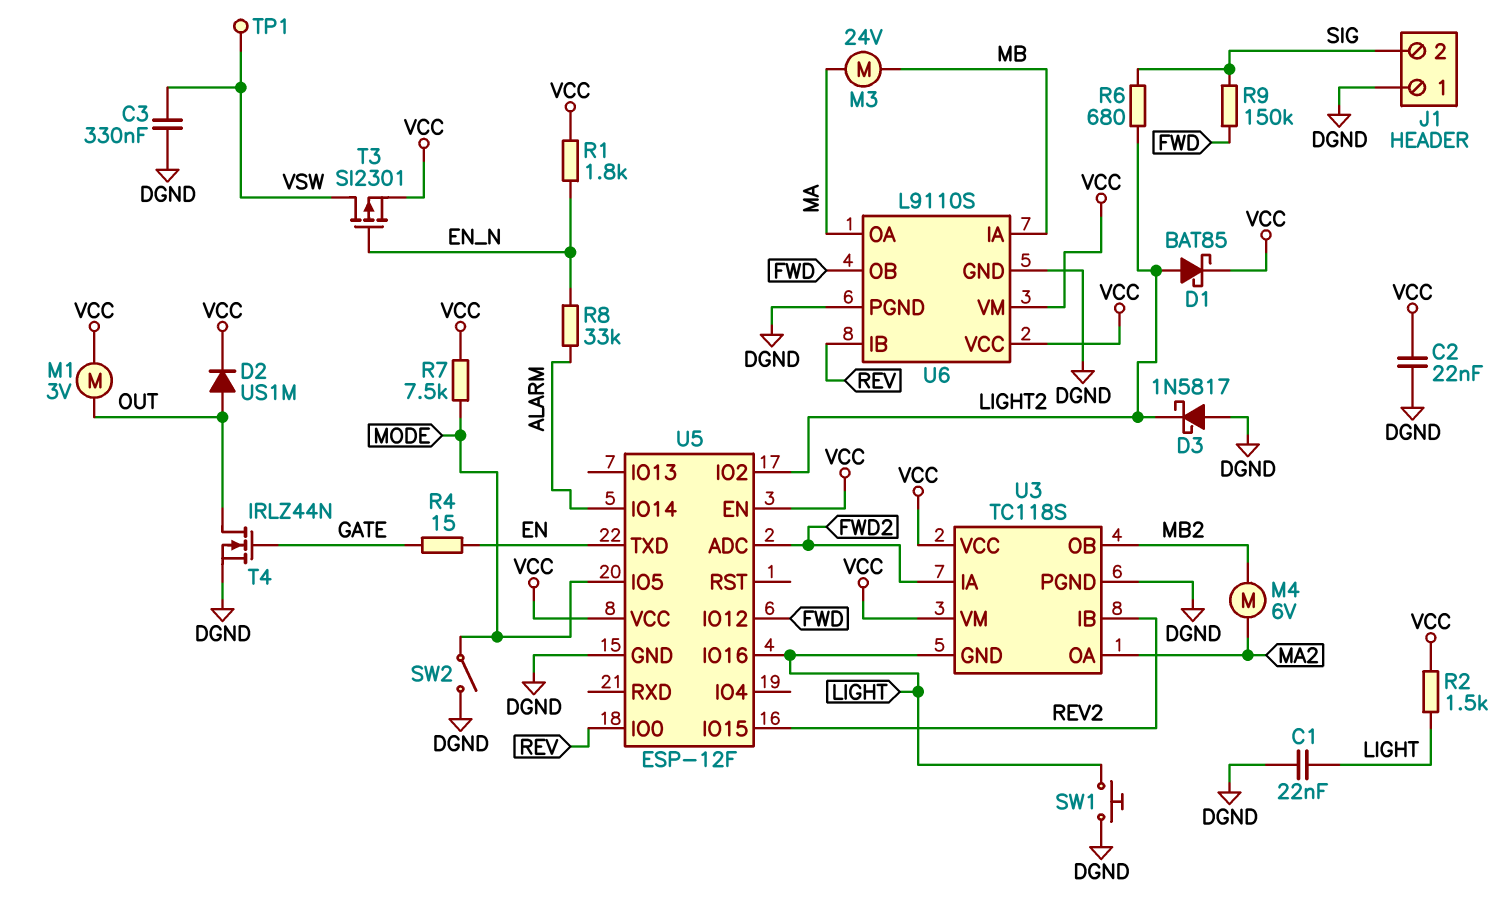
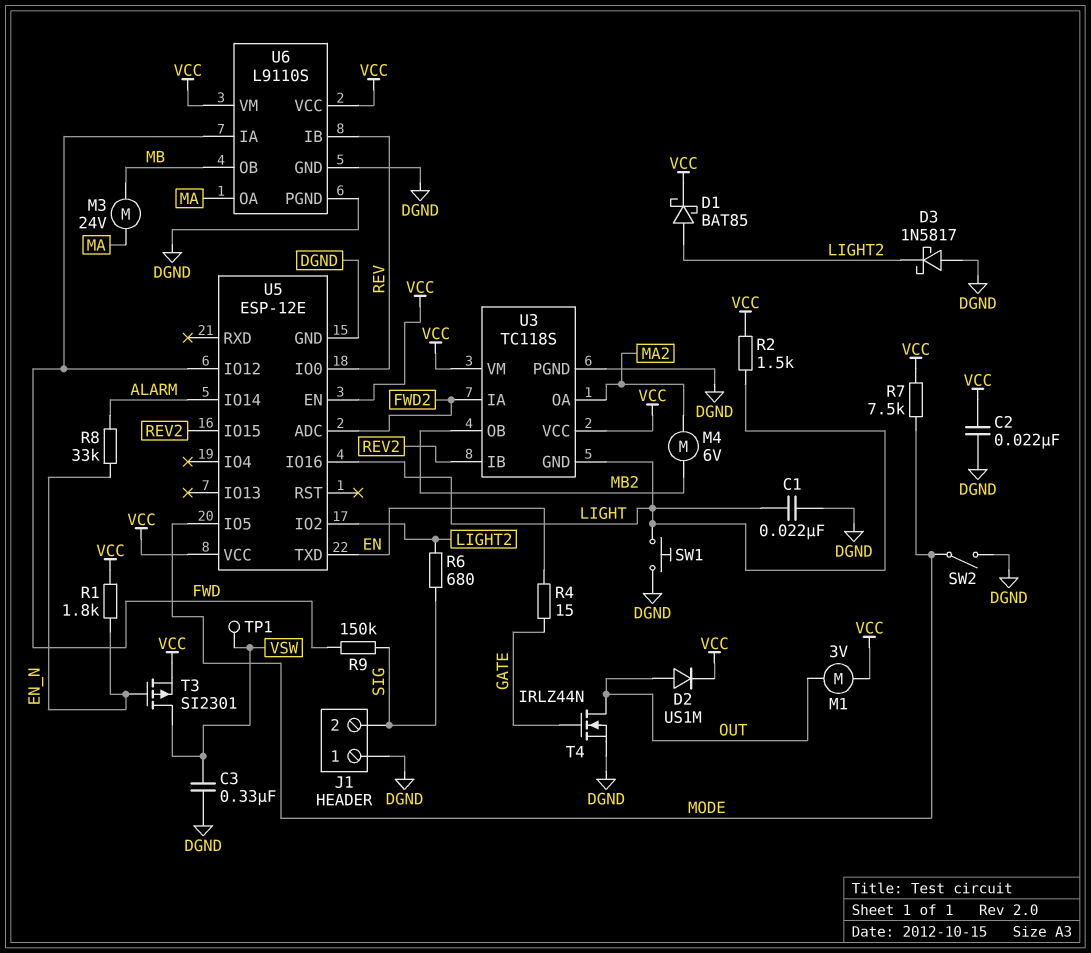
U5: ESP-12F -> ESP-12E
U6 pin IA: MB -> FWD
U6 pin OB: FWD -> MB

